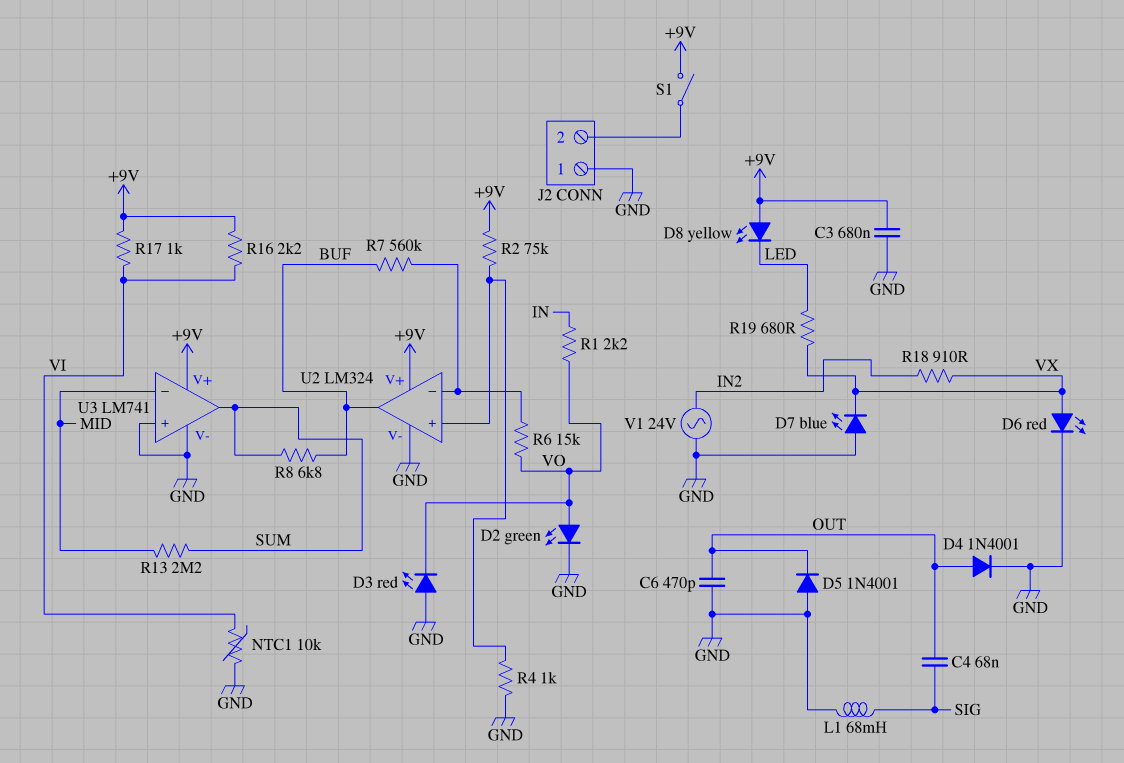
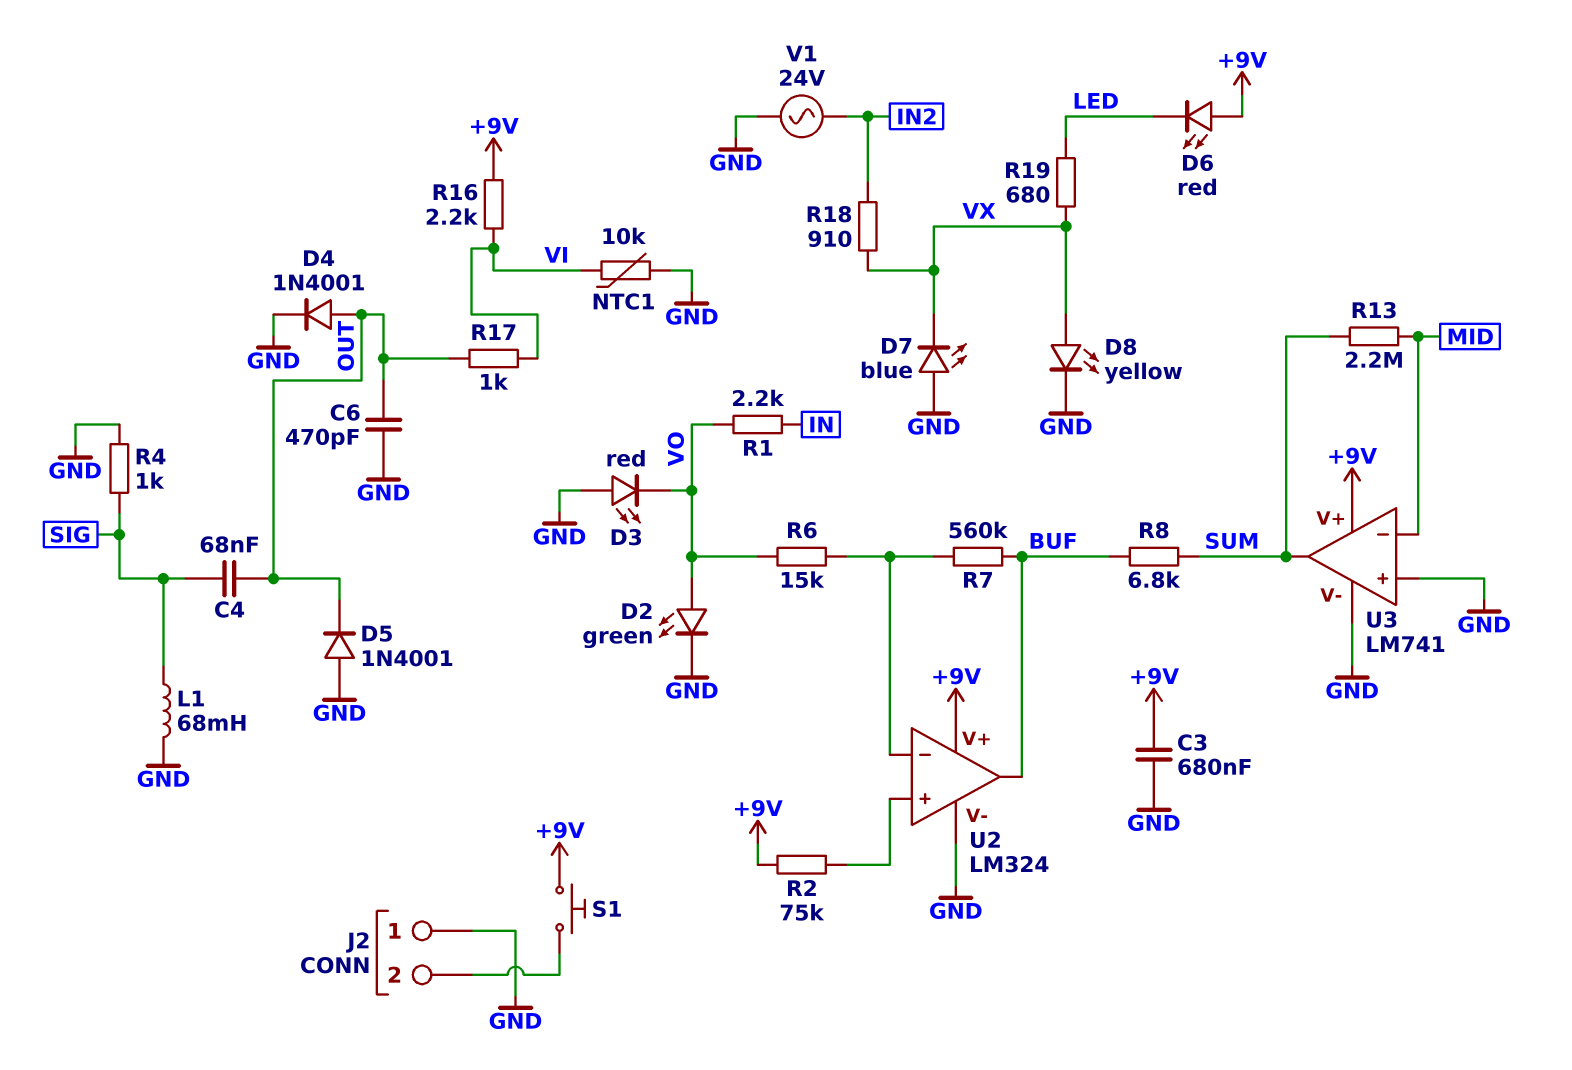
D6: LED red (A VX, K GND) -> LED red (A +9V, K LED)
D8: LED yellow (A +9V, K LED) -> LED yellow (A VX, K GND)
R4: 1k (GND, U2/in+) -> 1k (GND, SIG)
R17: 1k (+9V, VI) -> 1k (OUT, VI)
S1: switch (+9V, J2/2) -> button (+9V, J2/2)

